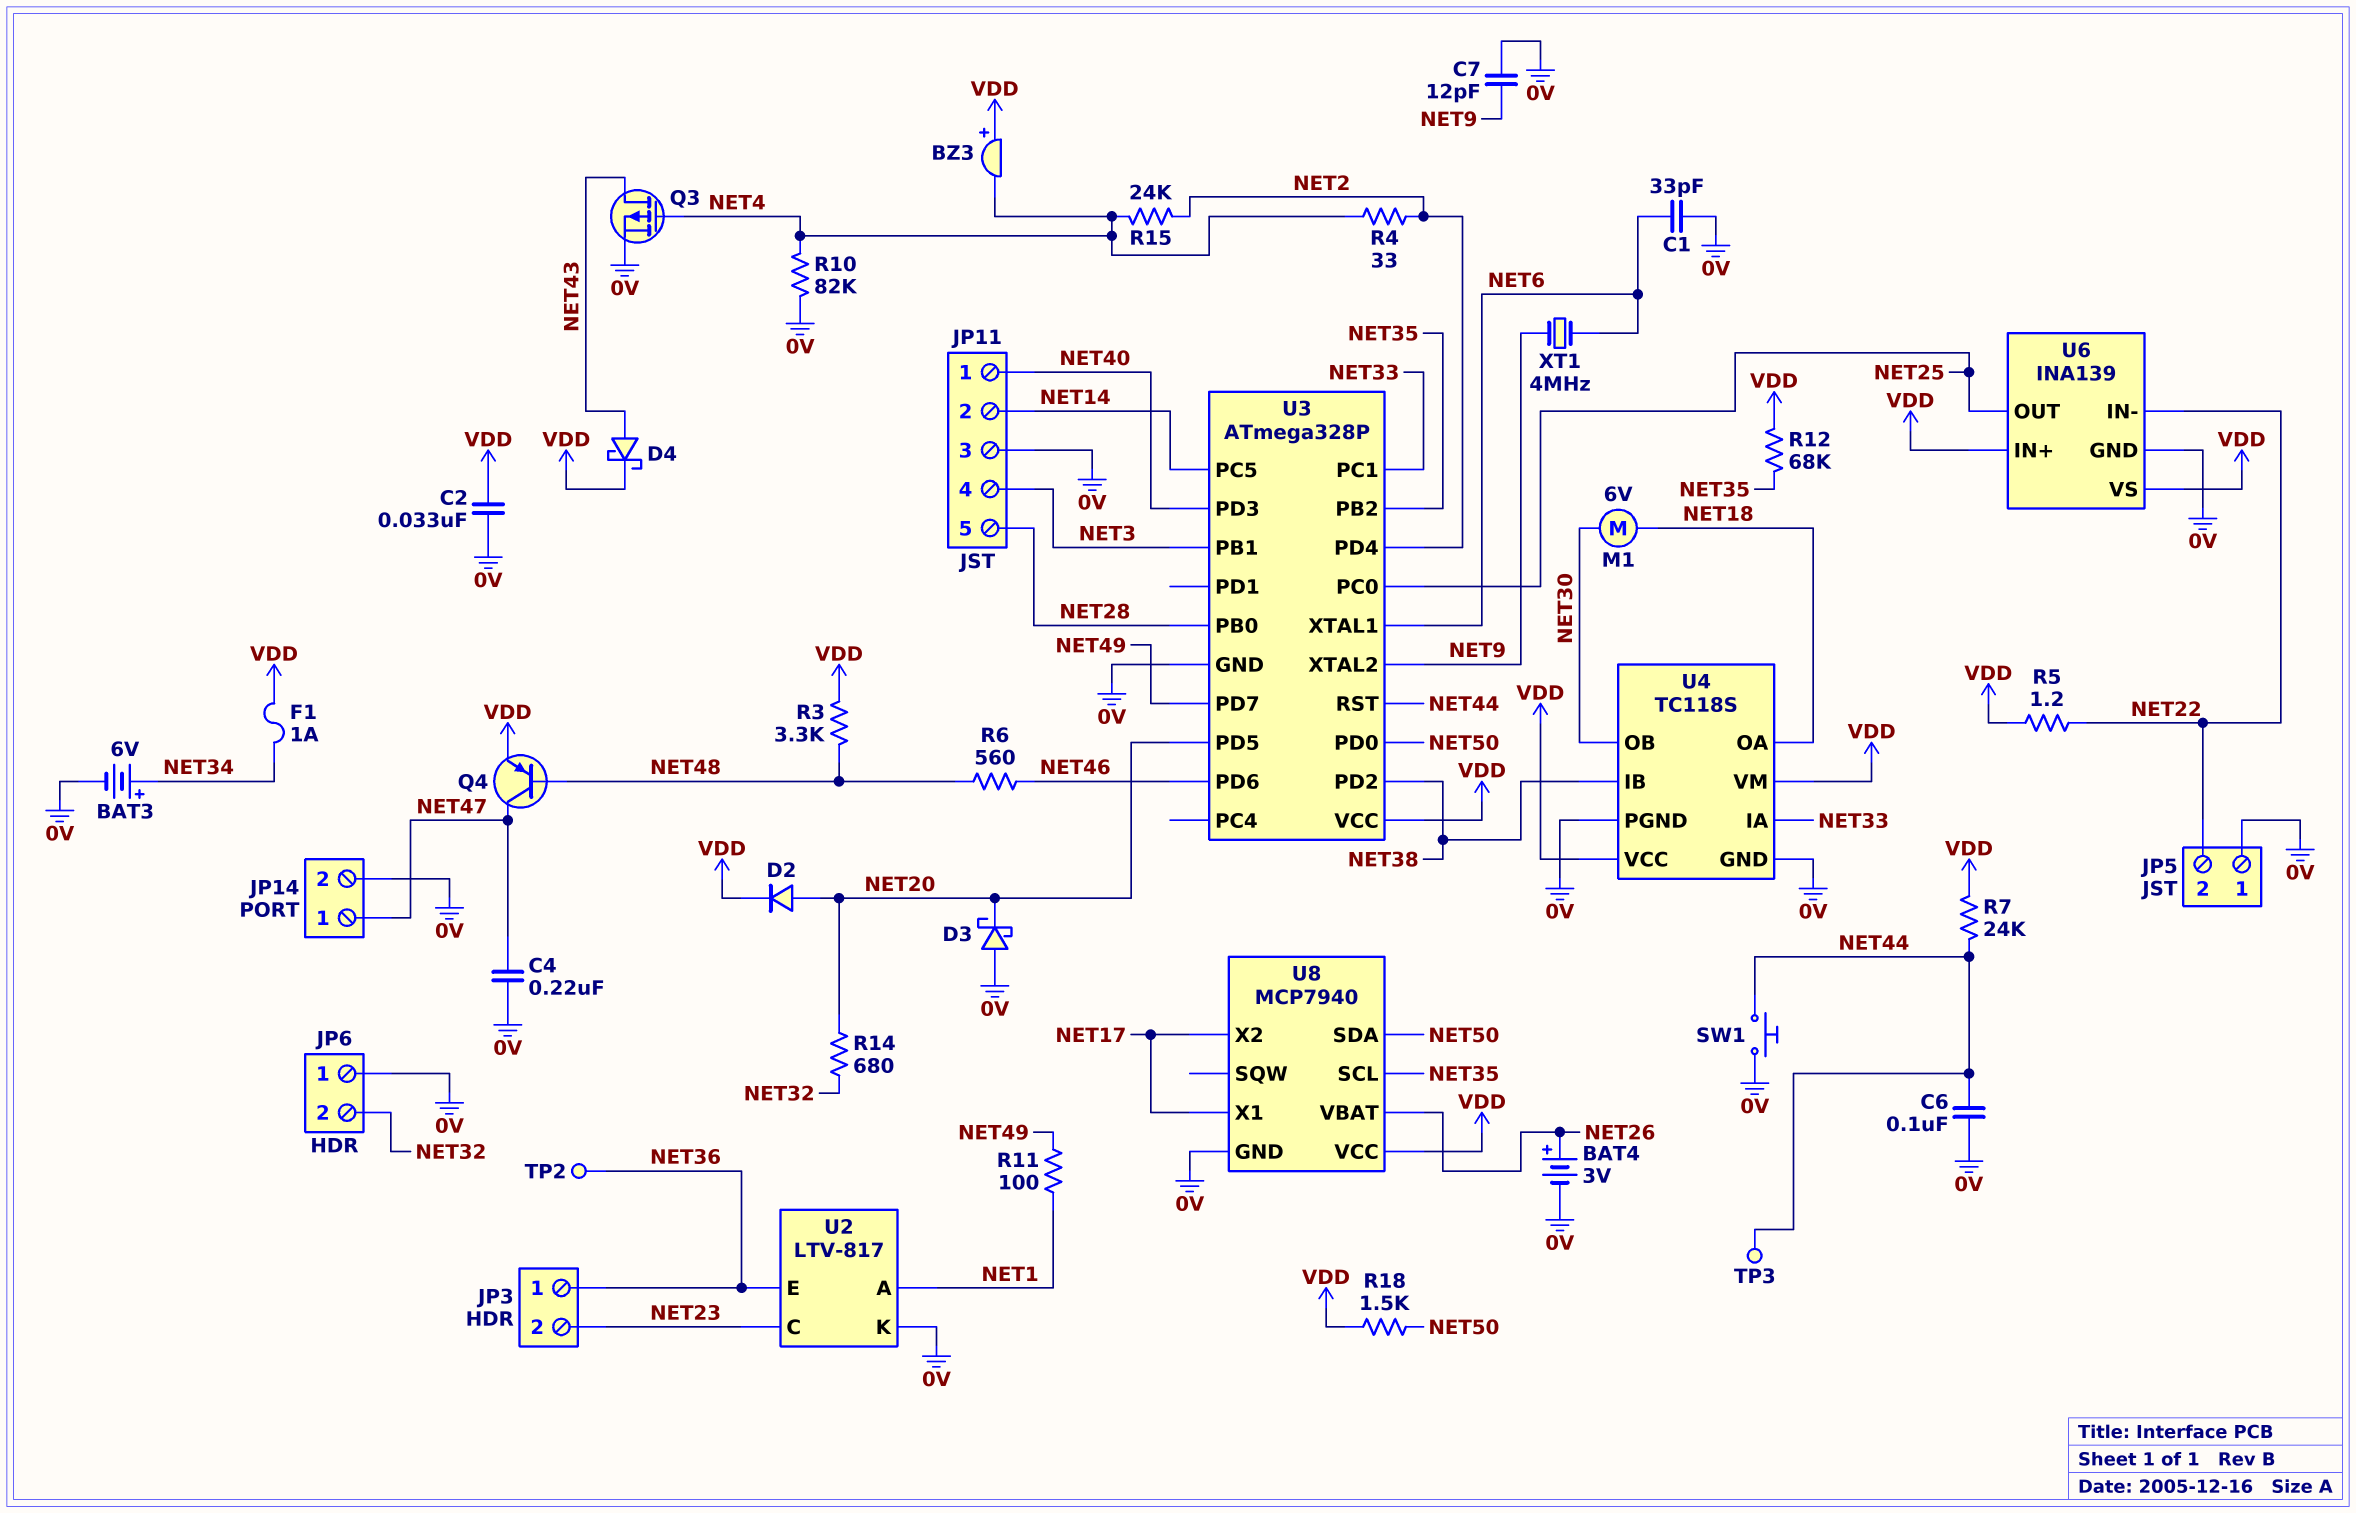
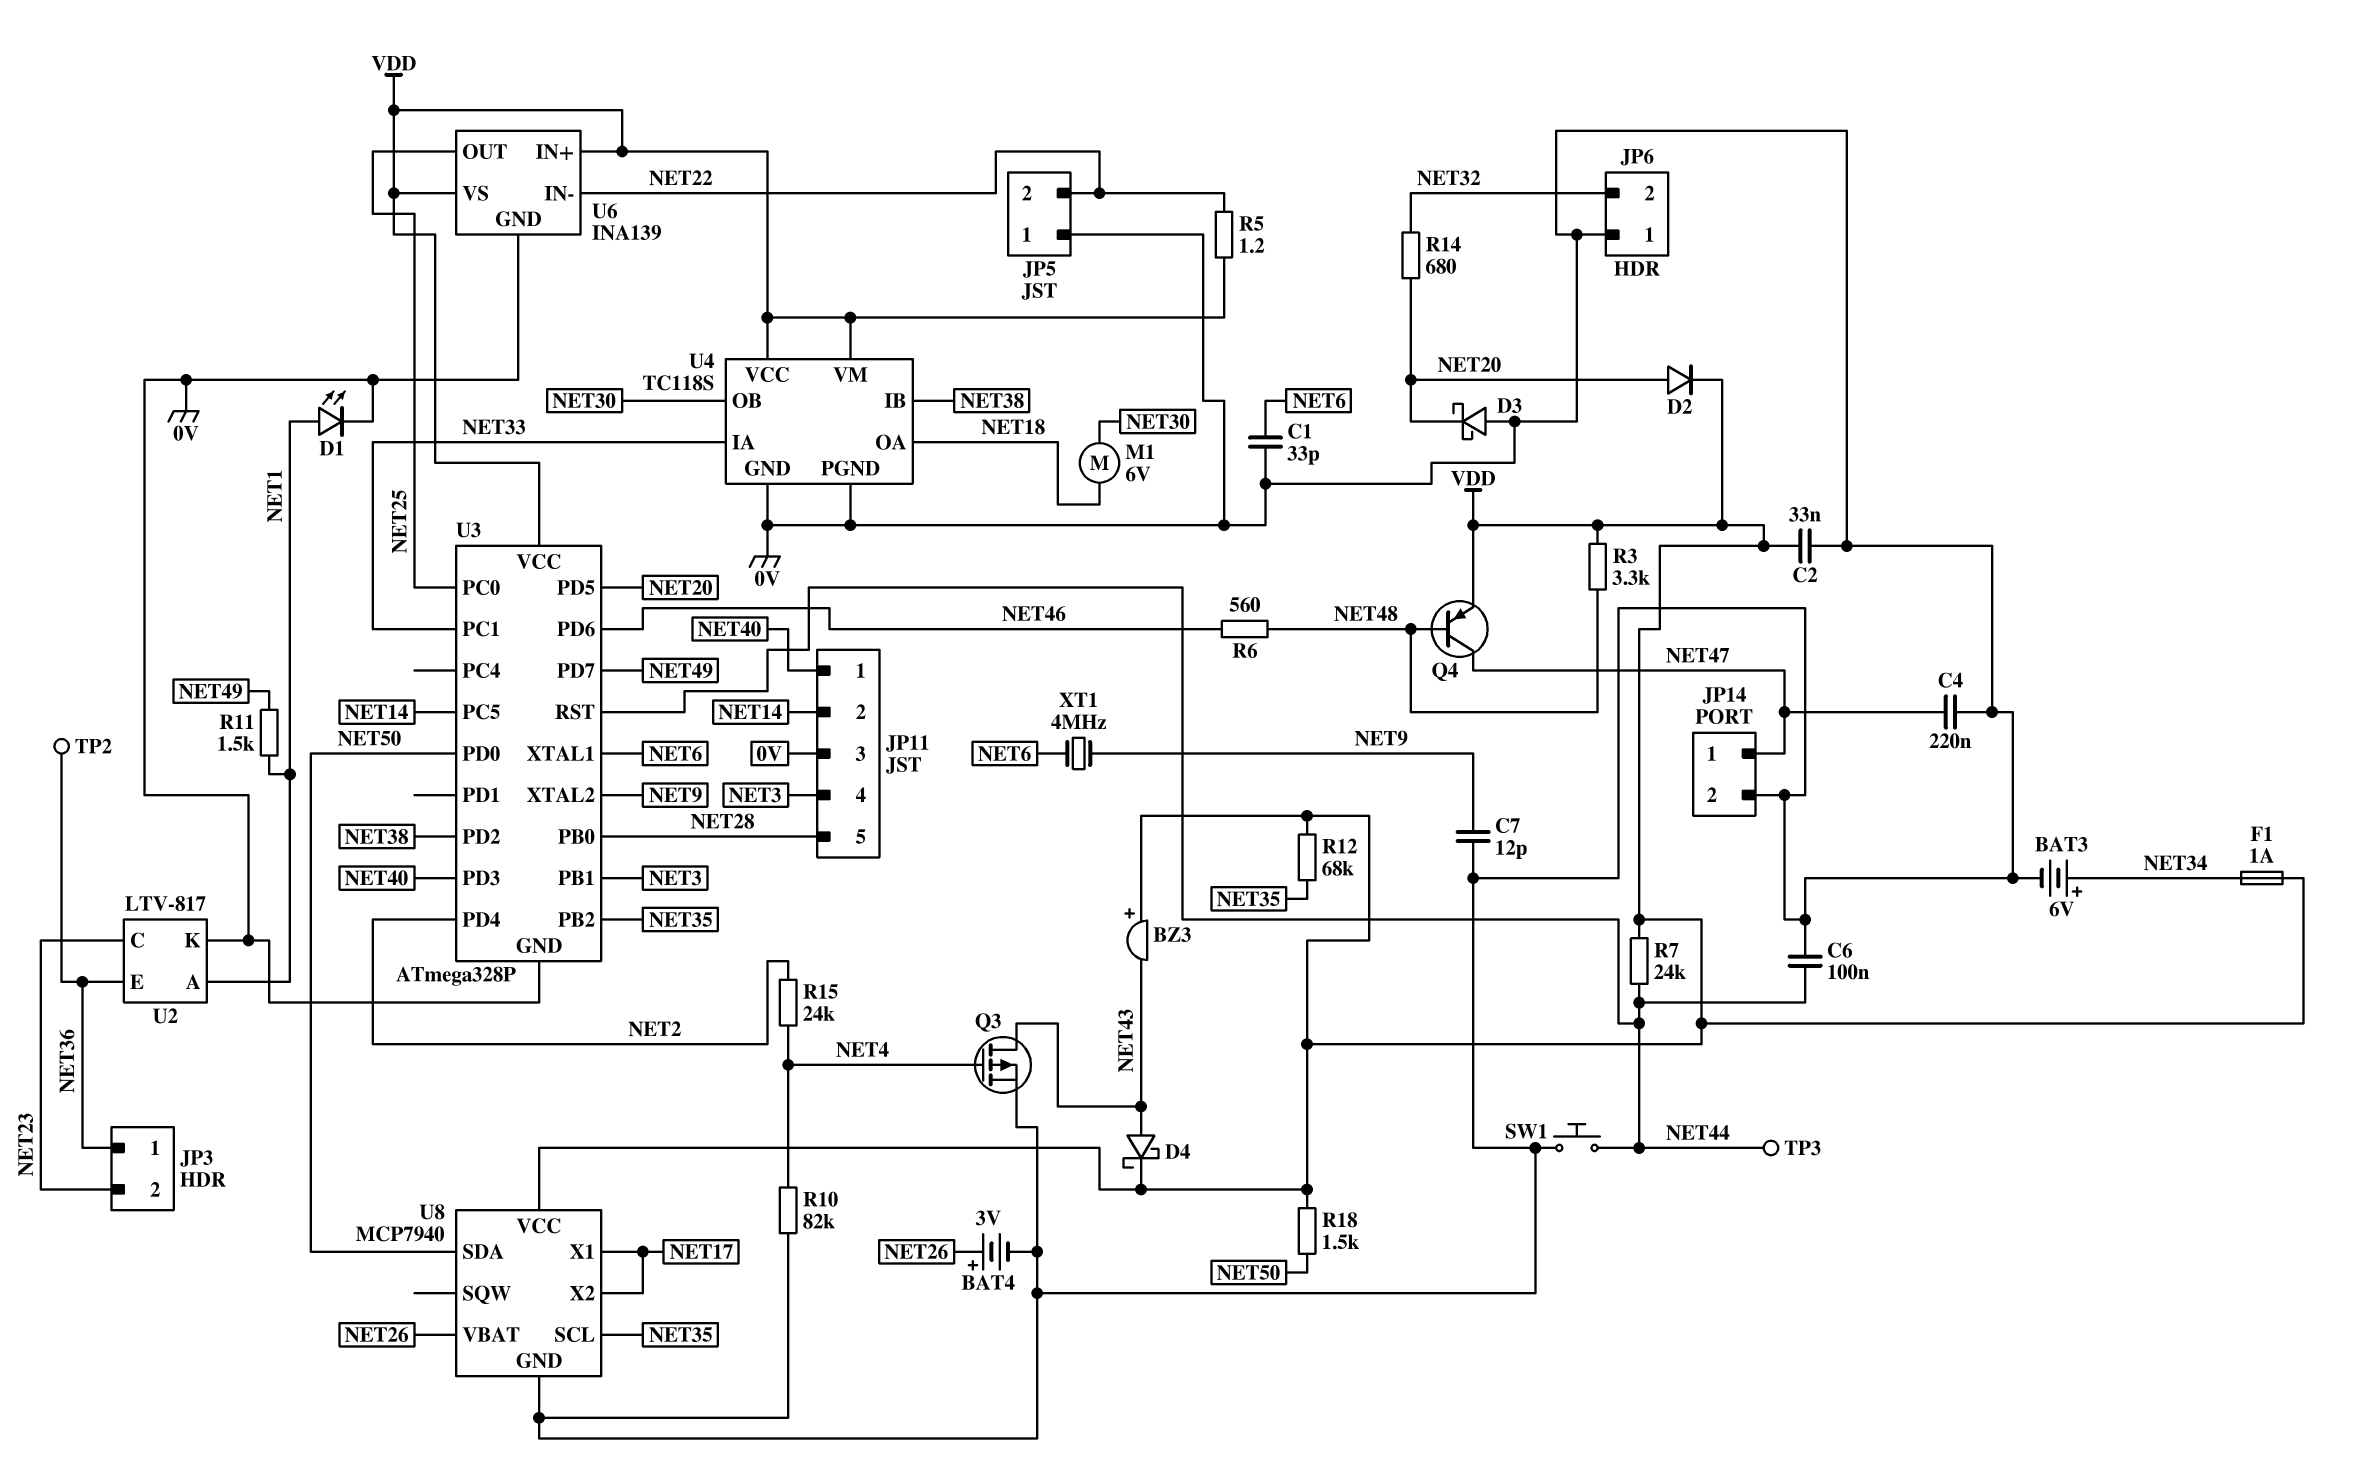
BZ3: buzzer (plus VDD, minus NET4) -> buzzer (plus VDD, minus NET43)
D1: none -> LED (A NET1, K 0V)
R4: 33 (NET2, NET4) -> none
R11: 100 (NET1, NET49) -> 1.5k (NET1, NET49)

